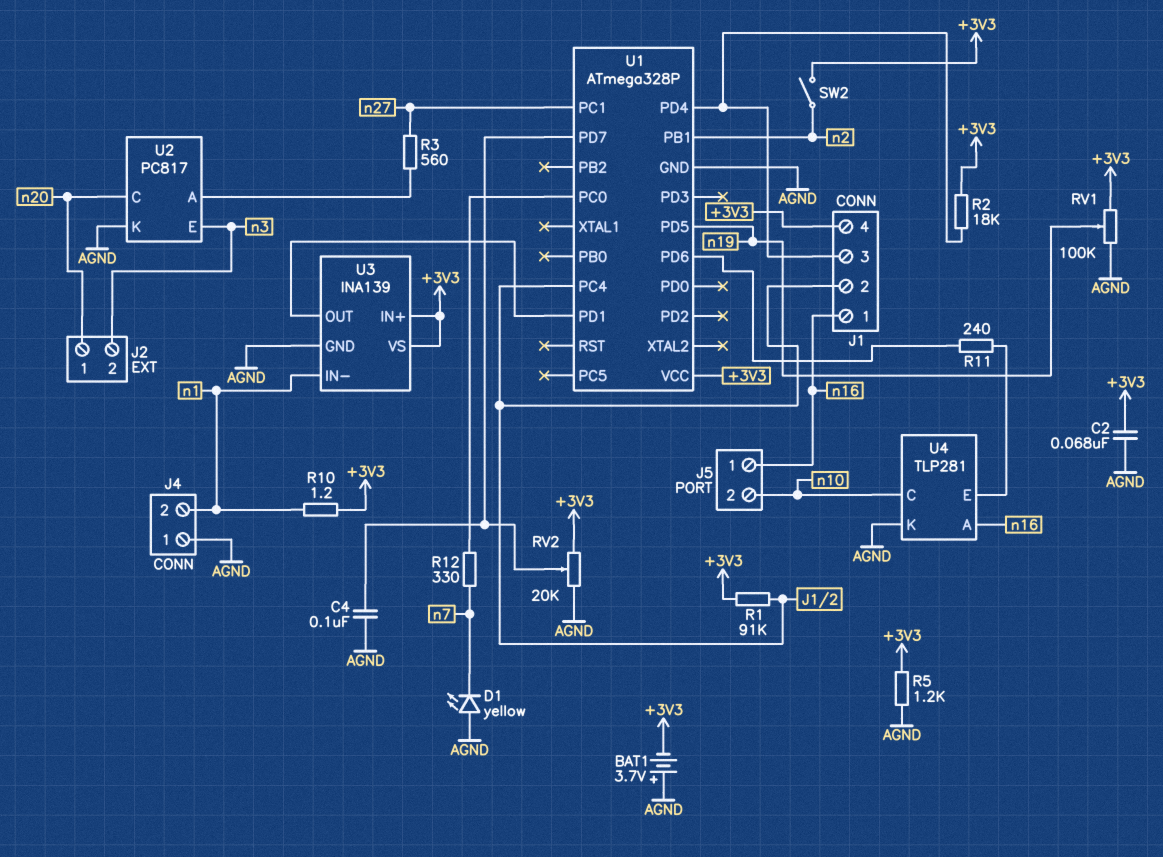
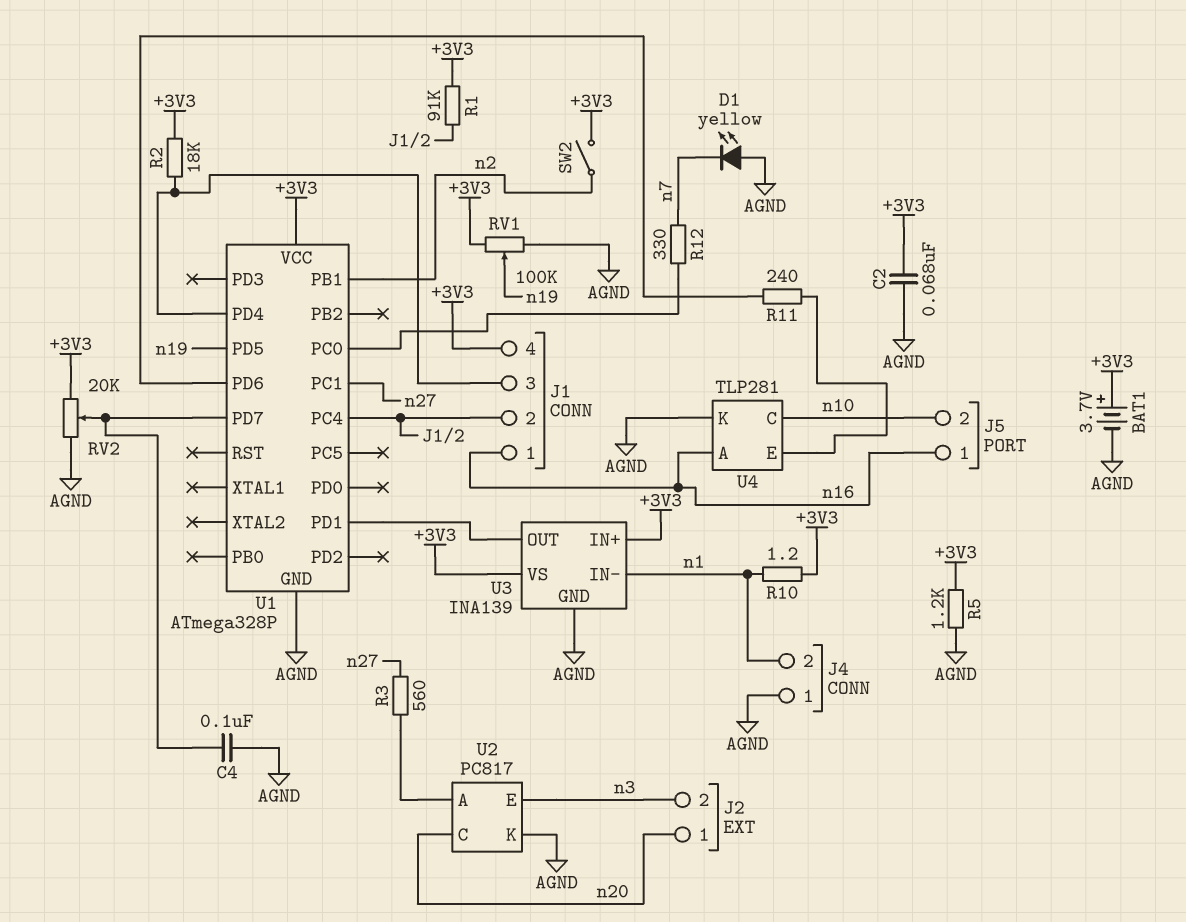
BAT1: 3.7V (plus AGND, minus +3V3) -> 3.7V (plus +3V3, minus AGND)

